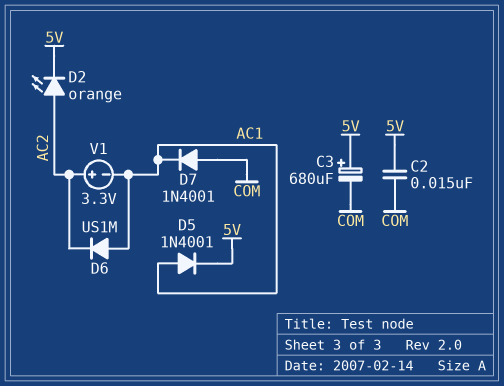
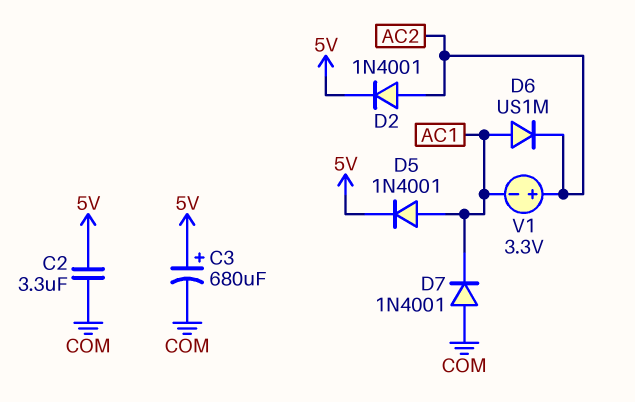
C2: 15nF (5V, COM) -> 3.3uF (5V, COM)
D2: LED orange (A AC2, K 5V) -> diode 1N4001 (A AC2, K 5V)

